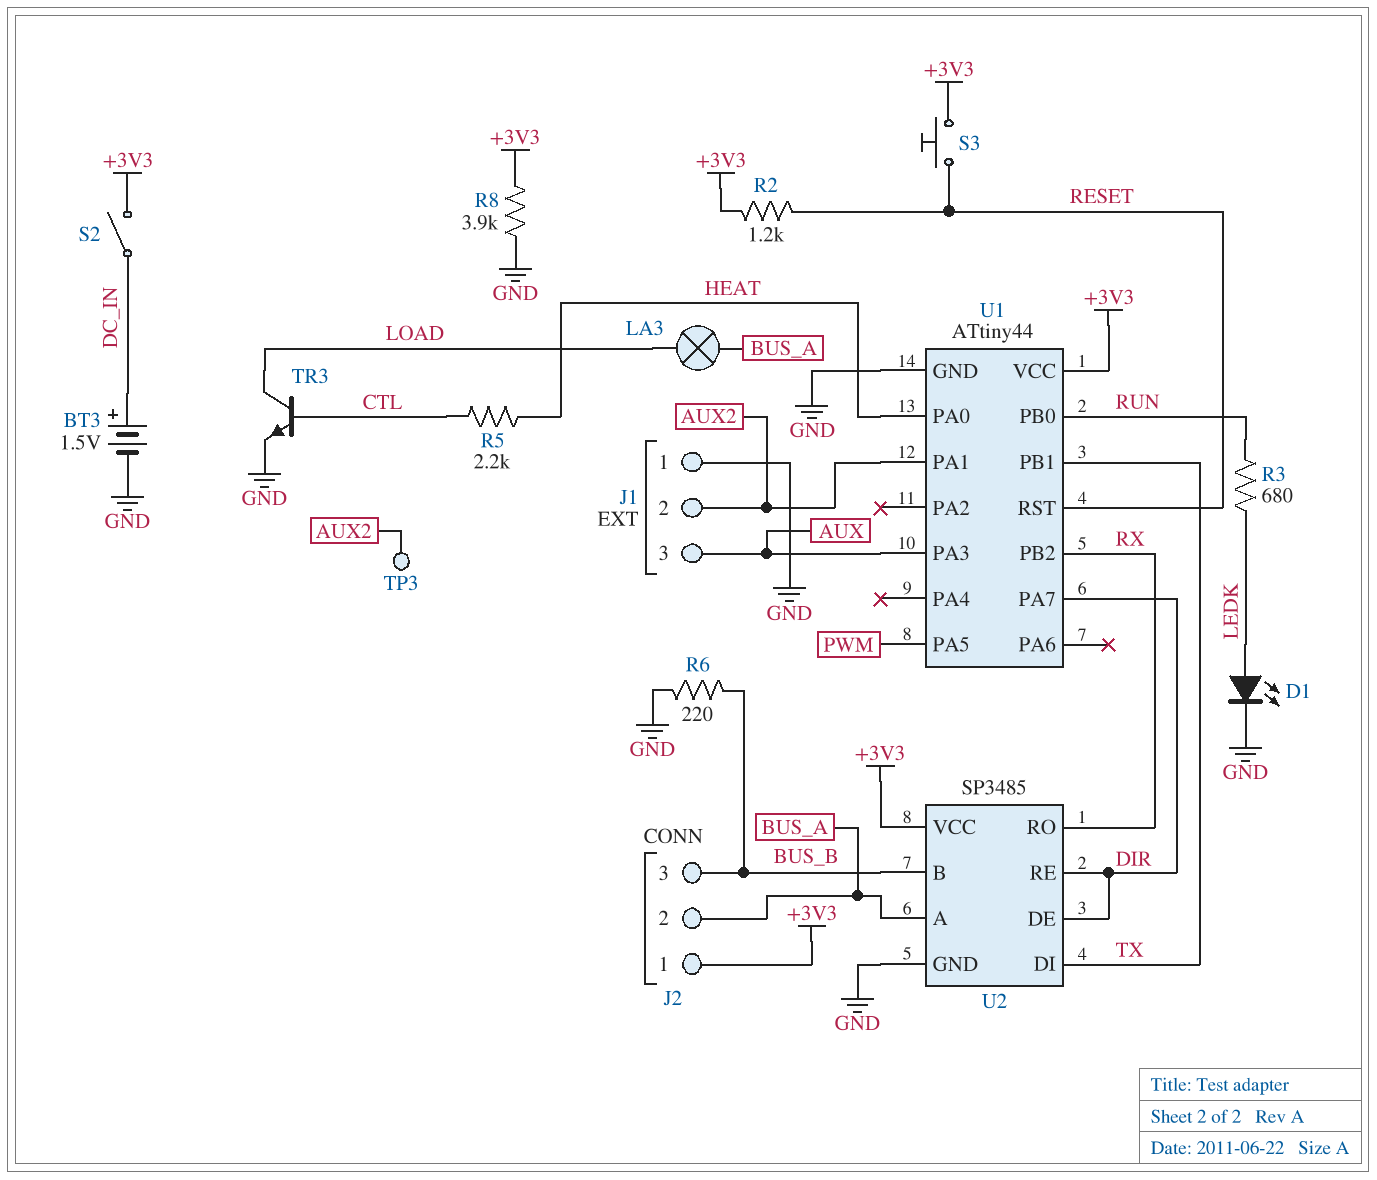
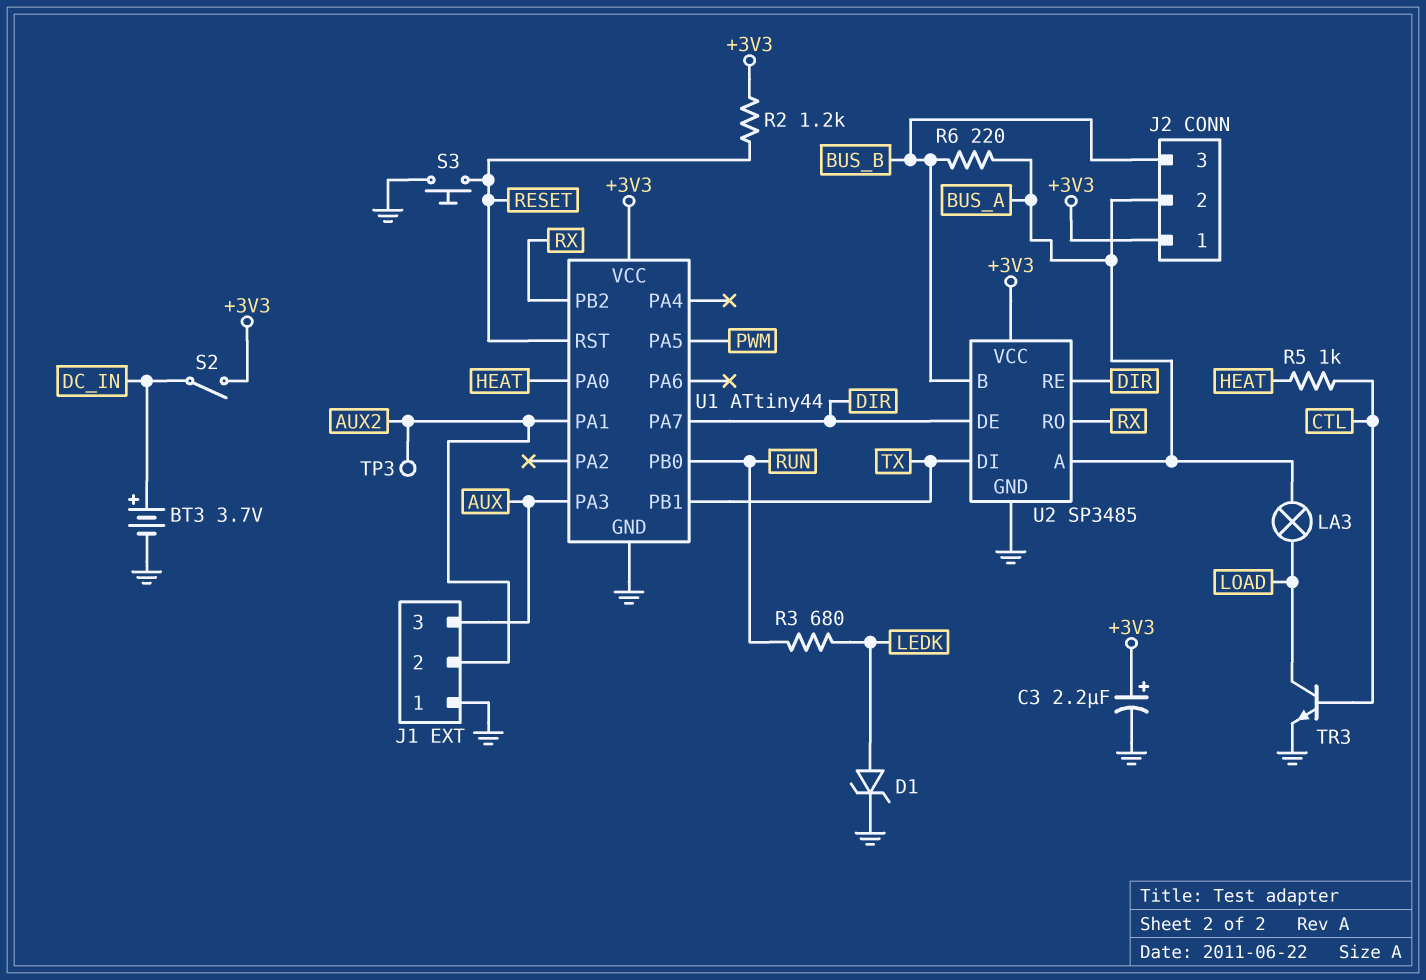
BT3: 1.5V (plus DC_IN, minus GND) -> 3.7V (plus DC_IN, minus GND)
C3: none -> 2.2uF (plus +3V3, minus GND)
D1: LED (A LEDK, K GND) -> zener (A LEDK, K GND)
R5: 2.2k (CTL, HEAT) -> 1k (CTL, HEAT)
R6: 220 (BUS_B, GND) -> 220 (BUS_A, BUS_B)
R8: 3.9k (+3V3, GND) -> none
S3: button (+3V3, RESET) -> button (GND, RESET)

